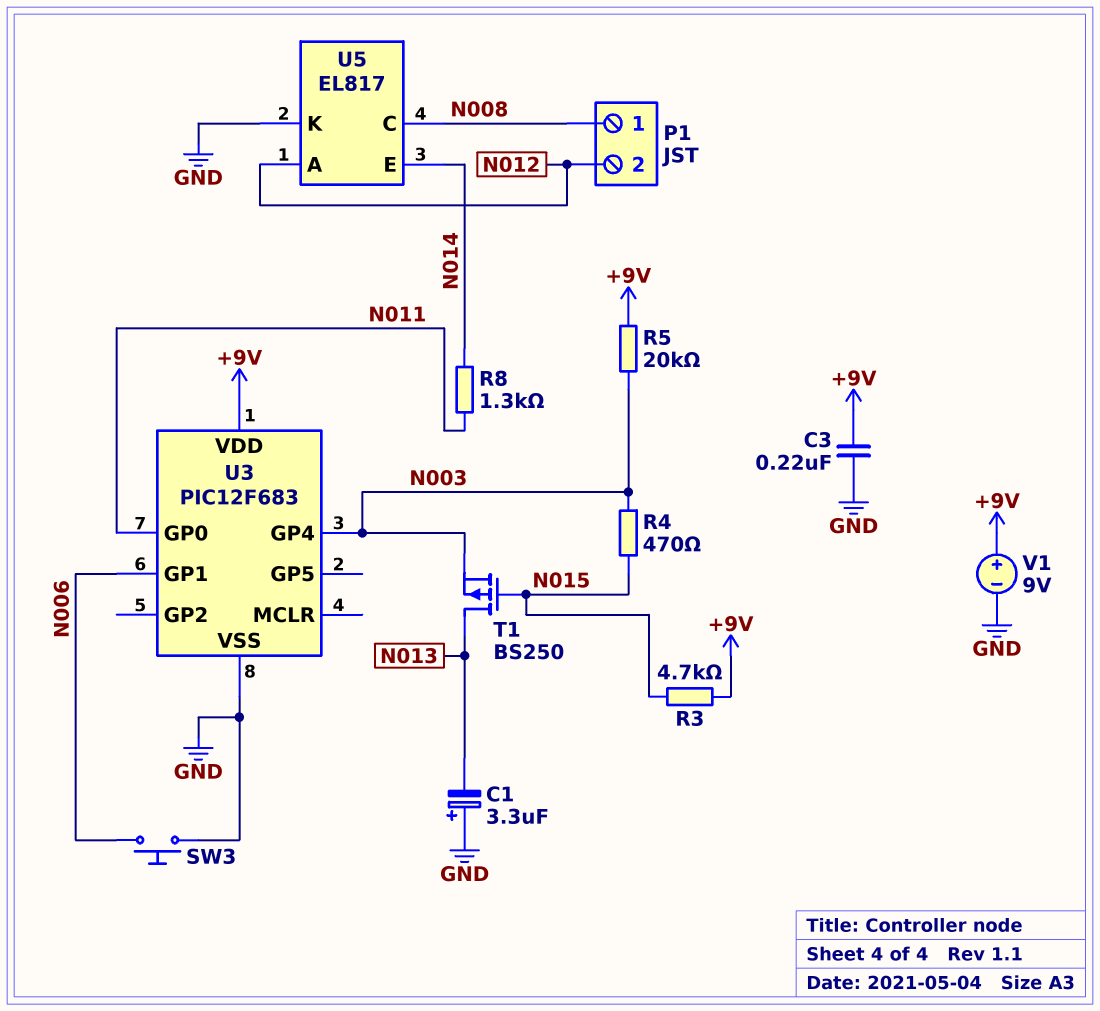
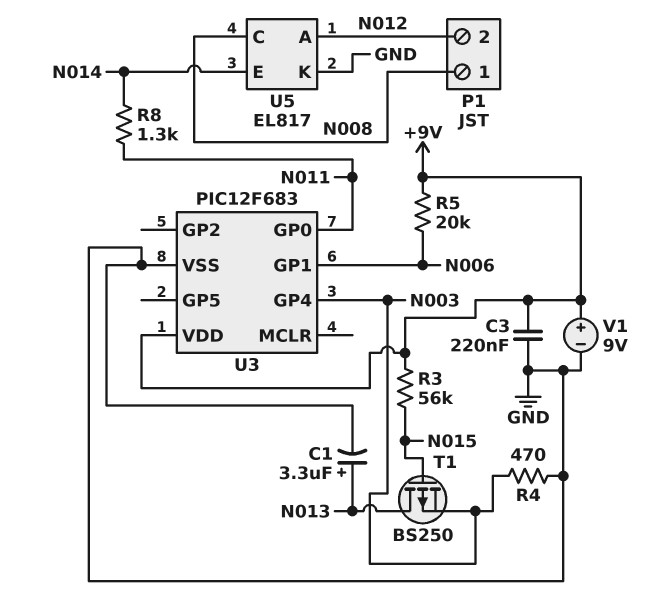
C1: 3.3uF (plus GND, minus N013) -> 3.3uF (plus N013, minus GND)
R3: 4.7k (+9V, N015) -> 56k (+9V, N015)
R4: 470 (N003, N015) -> 470 (GND, N003)
R5: 20k (+9V, N003) -> 20k (+9V, N006)
SW3: button (GND, N006) -> none

